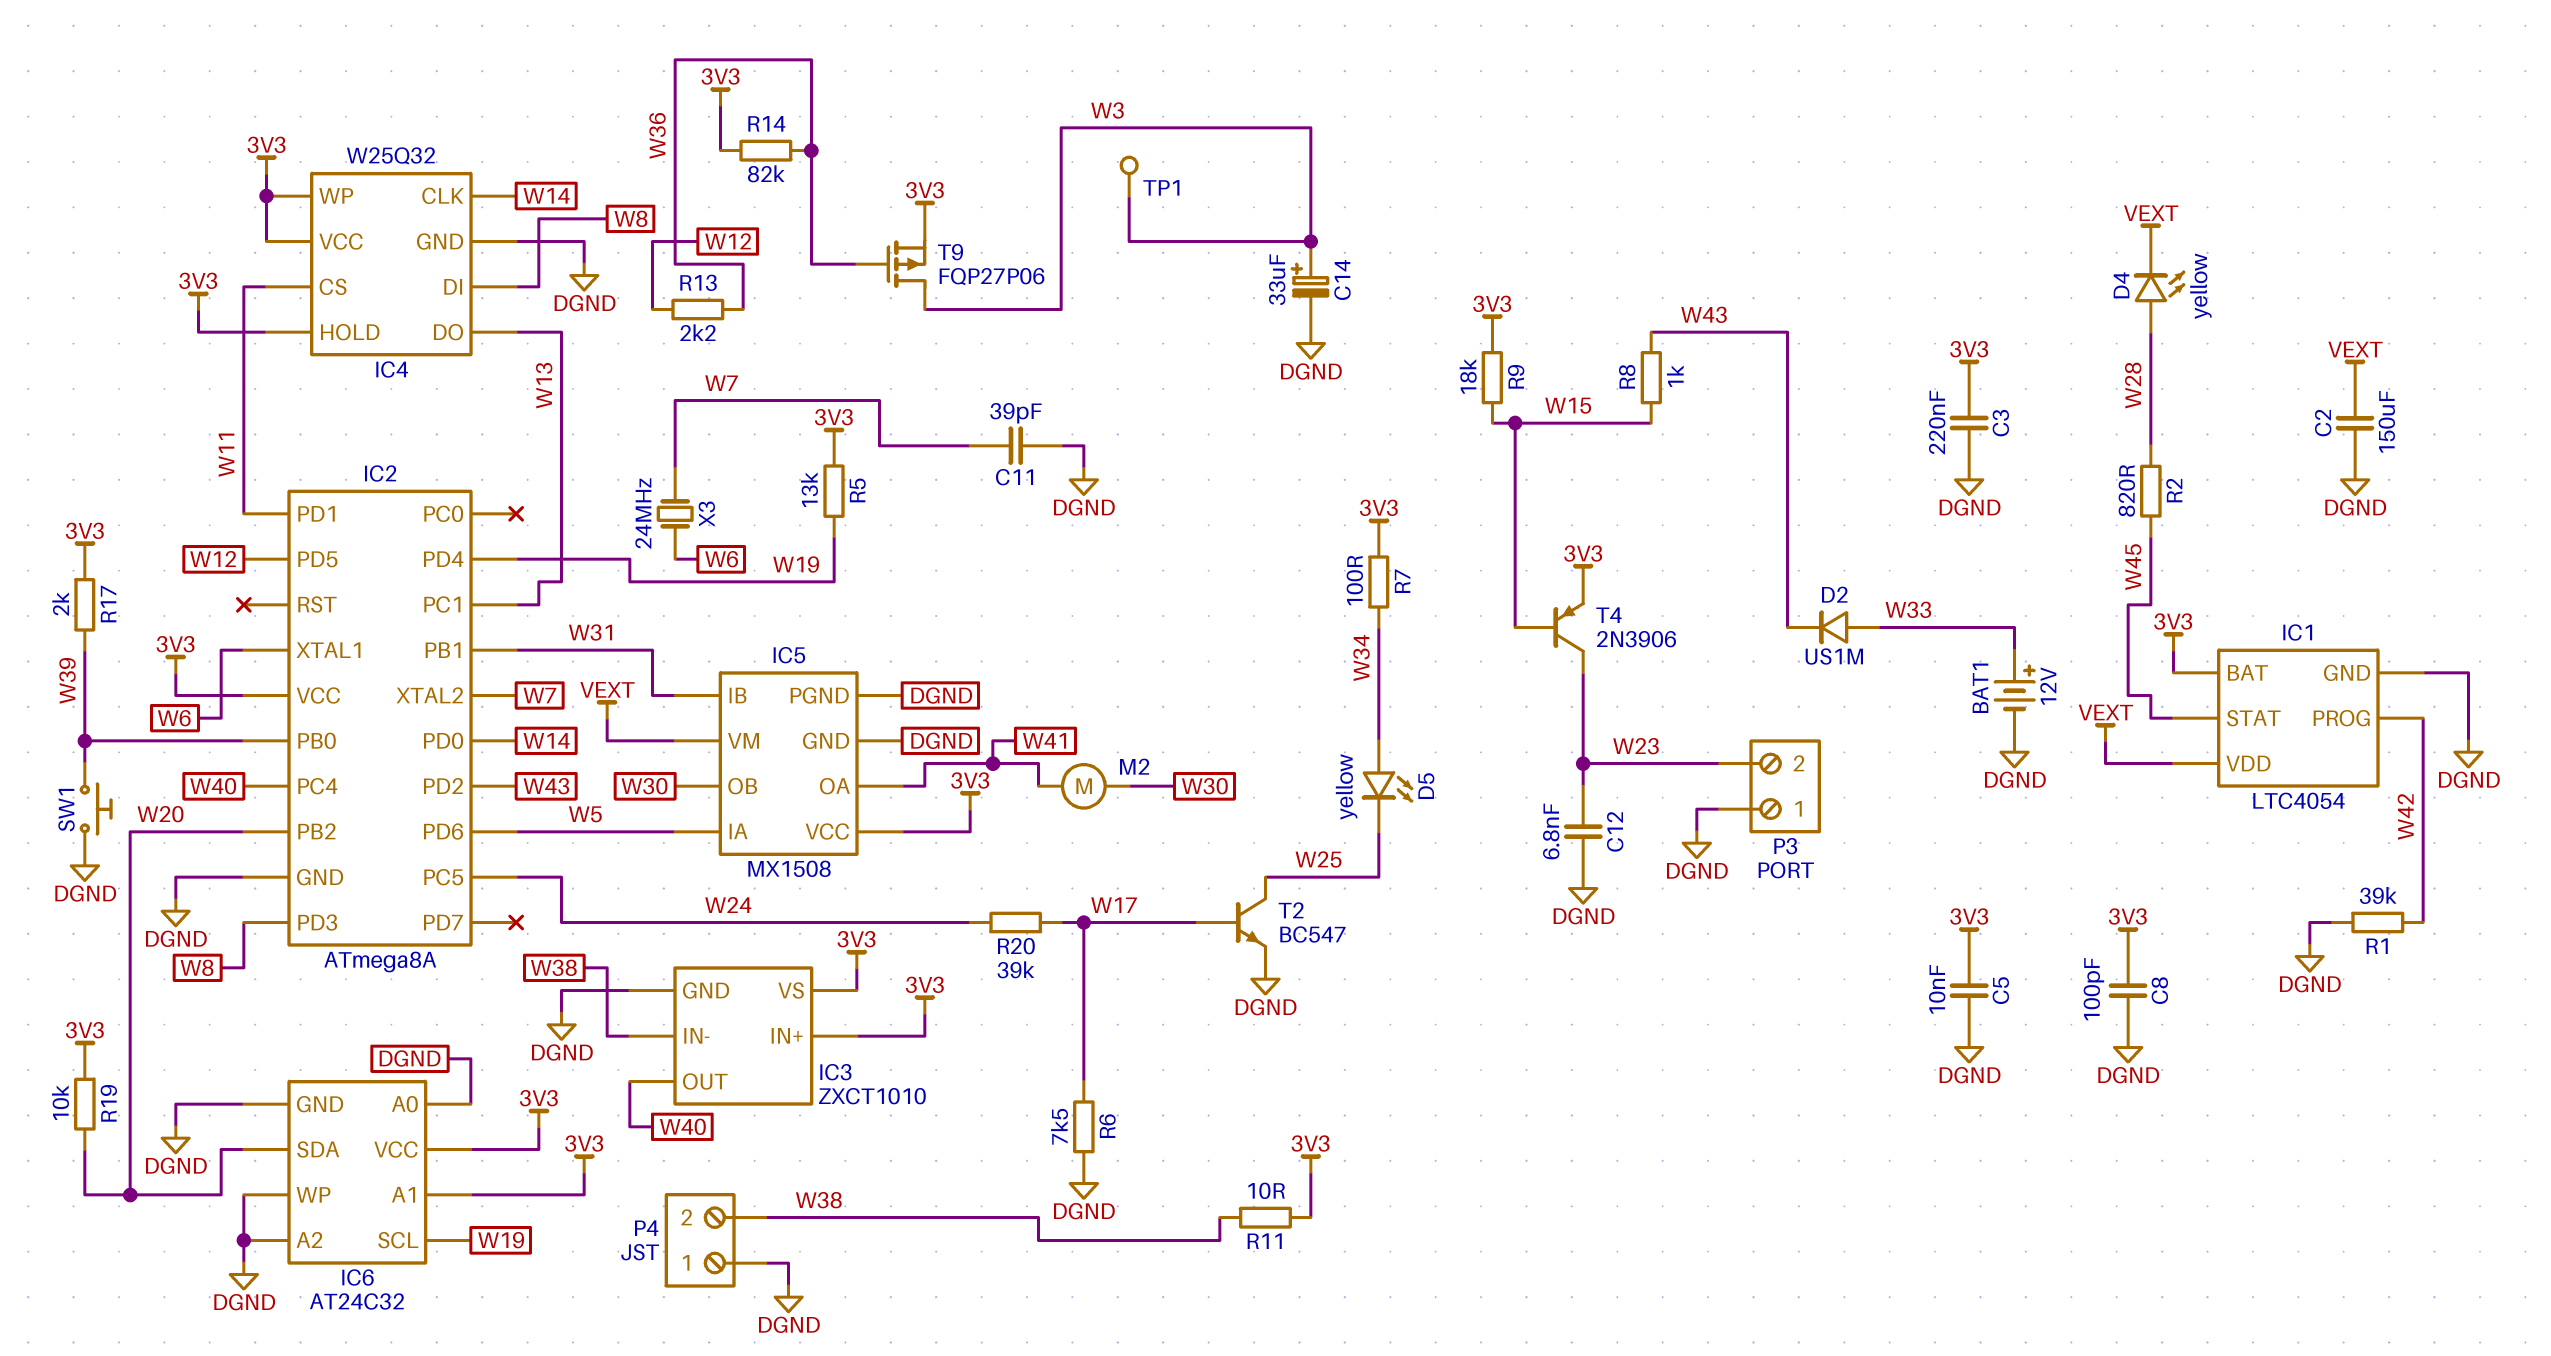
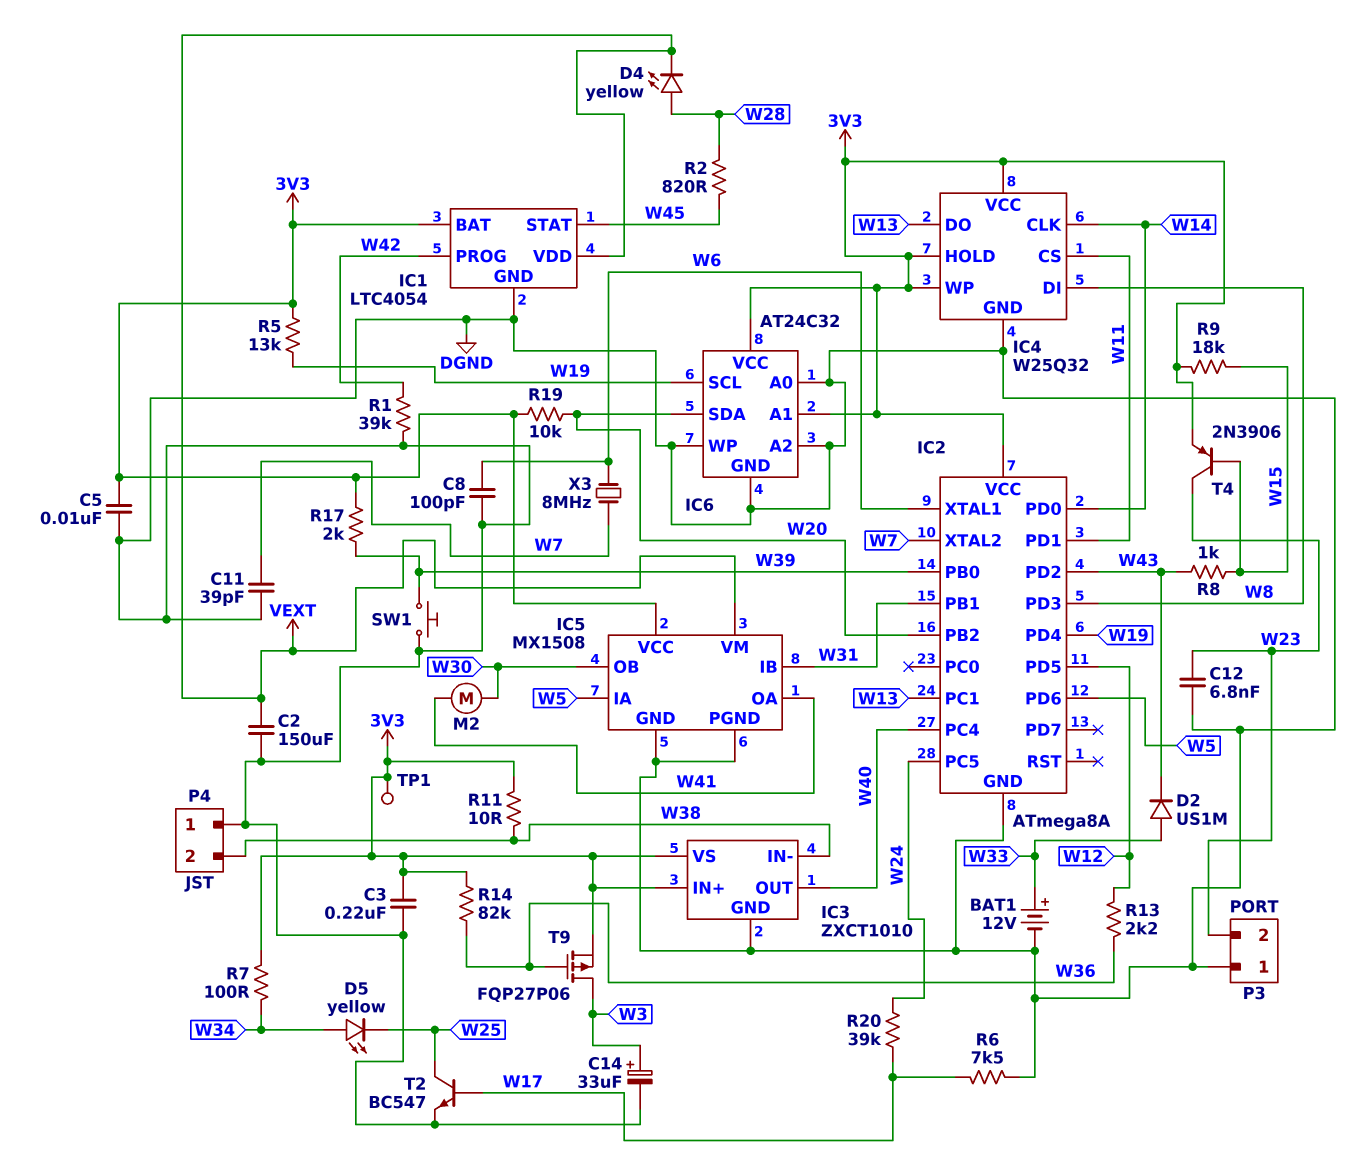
C8: 100pF (3V3, DGND) -> 100pF (DGND, W6)
TP1: test point (W3) -> test point (3V3)
X3: 24MHz (W6, W7) -> 8MHz (W6, W7)

